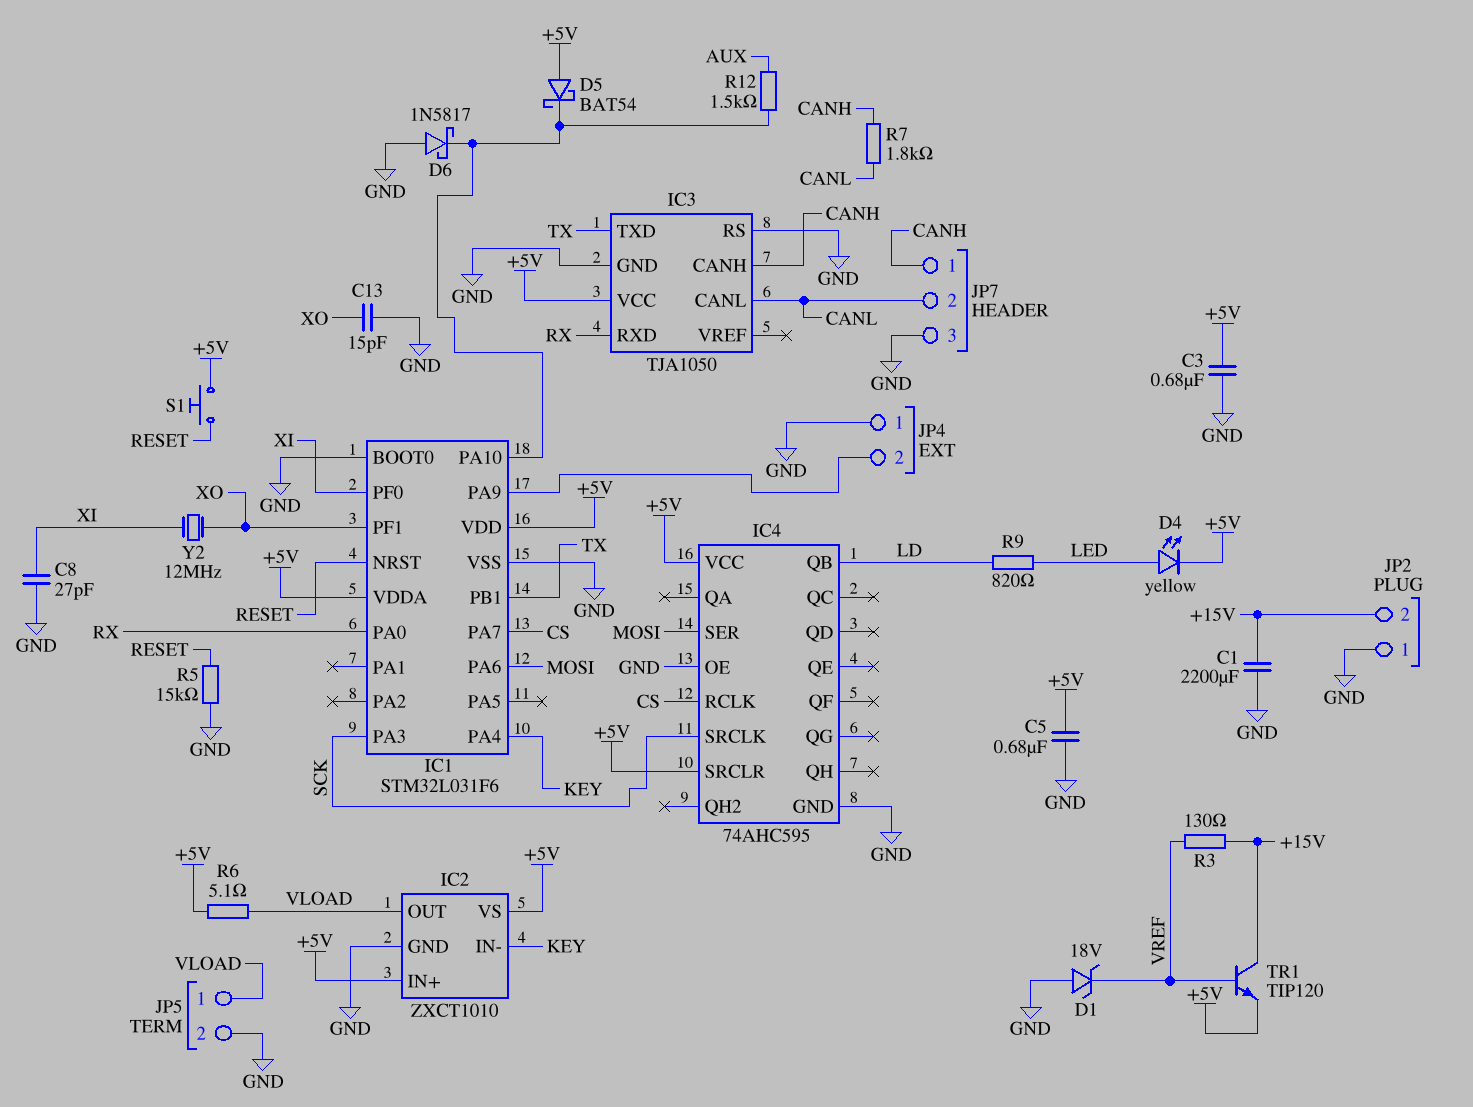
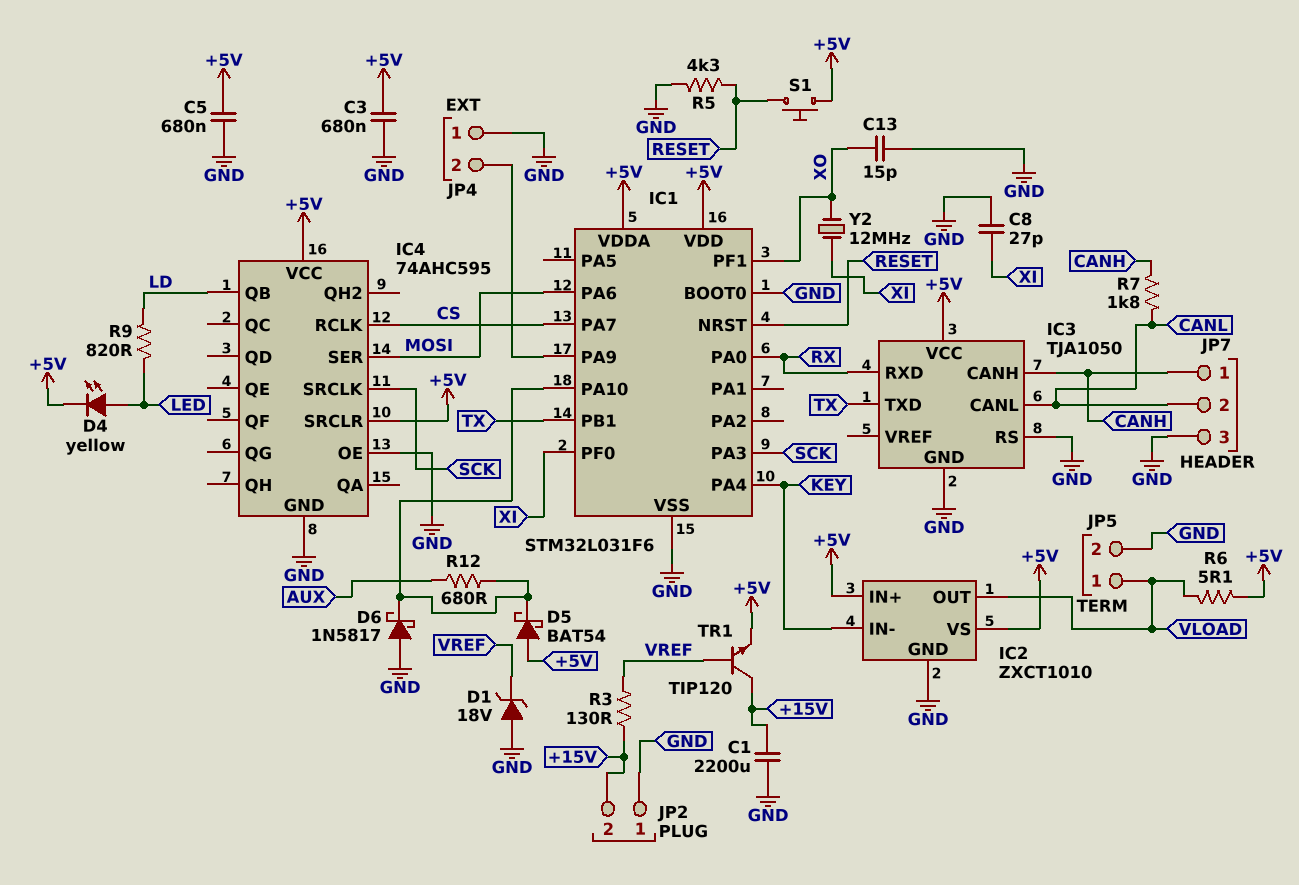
R5: 15k (GND, RESET) -> 4.3k (GND, RESET)
R12: 1.5k (AUX, IC1/PA10) -> 680 (AUX, IC1/PA10)

